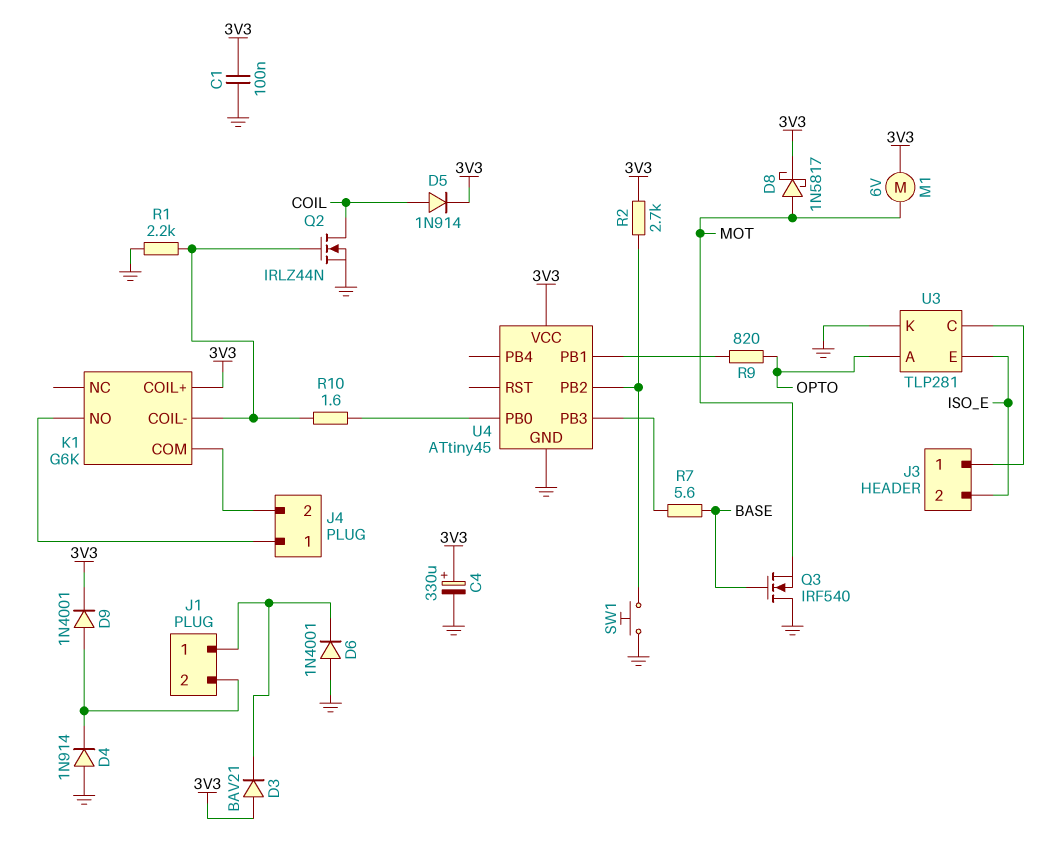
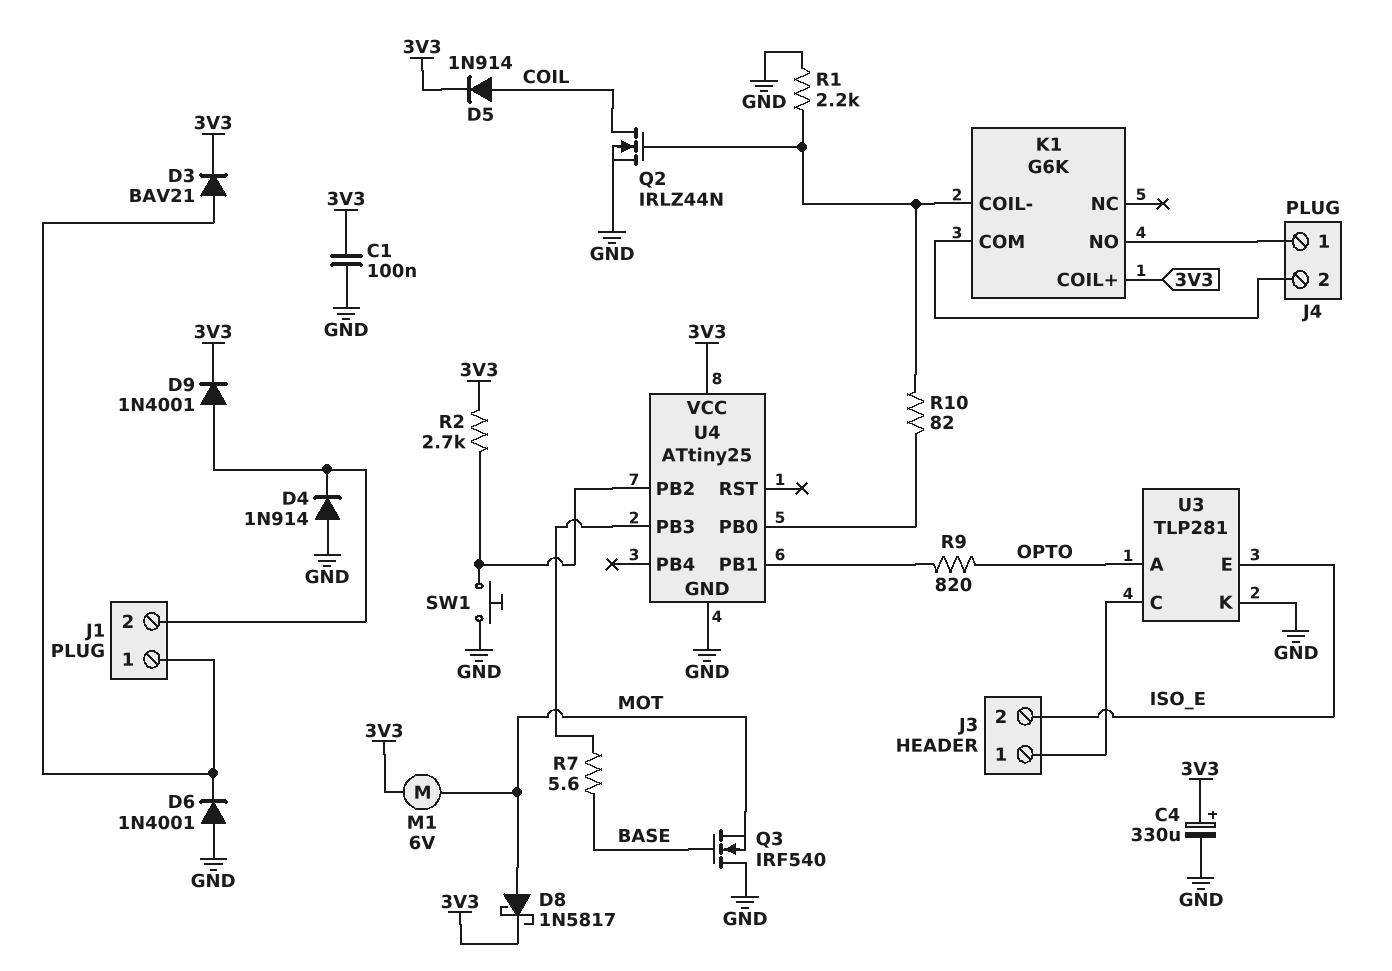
D3: diode BAV21 (A 3V3, K J1/1) -> diode BAV21 (A J1/1, K 3V3)
R10: 1.6 (K1/COIL-, U4/PB0) -> 82 (K1/COIL-, U4/PB0)
U4: ATtiny45 -> ATtiny25

